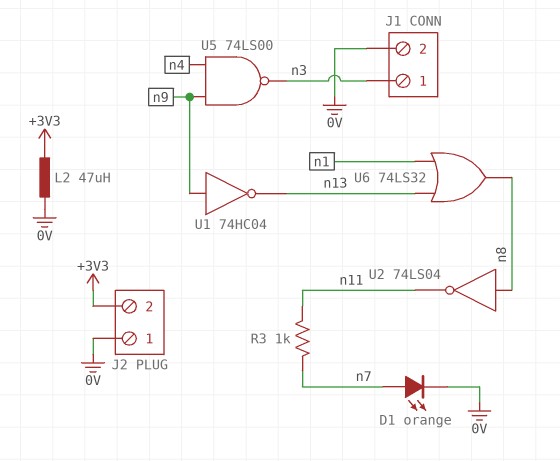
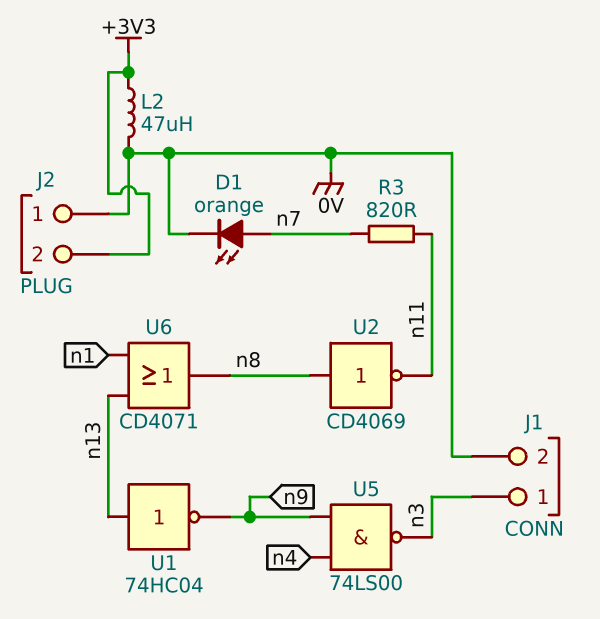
R3: 1k (n7, n11) -> 820 (n7, n11)
U1: NOT 74HC04 (in n9, out n13) -> NOT 74HC04 (in n13, out n9)
U2: NOT 74LS04 (in n8, out n11) -> NOT CD4069 (in n8, out n11)
U6: OR 74LS32 (in n1, in n13, out n8) -> OR CD4071 (in n1, in n13, out n8)

